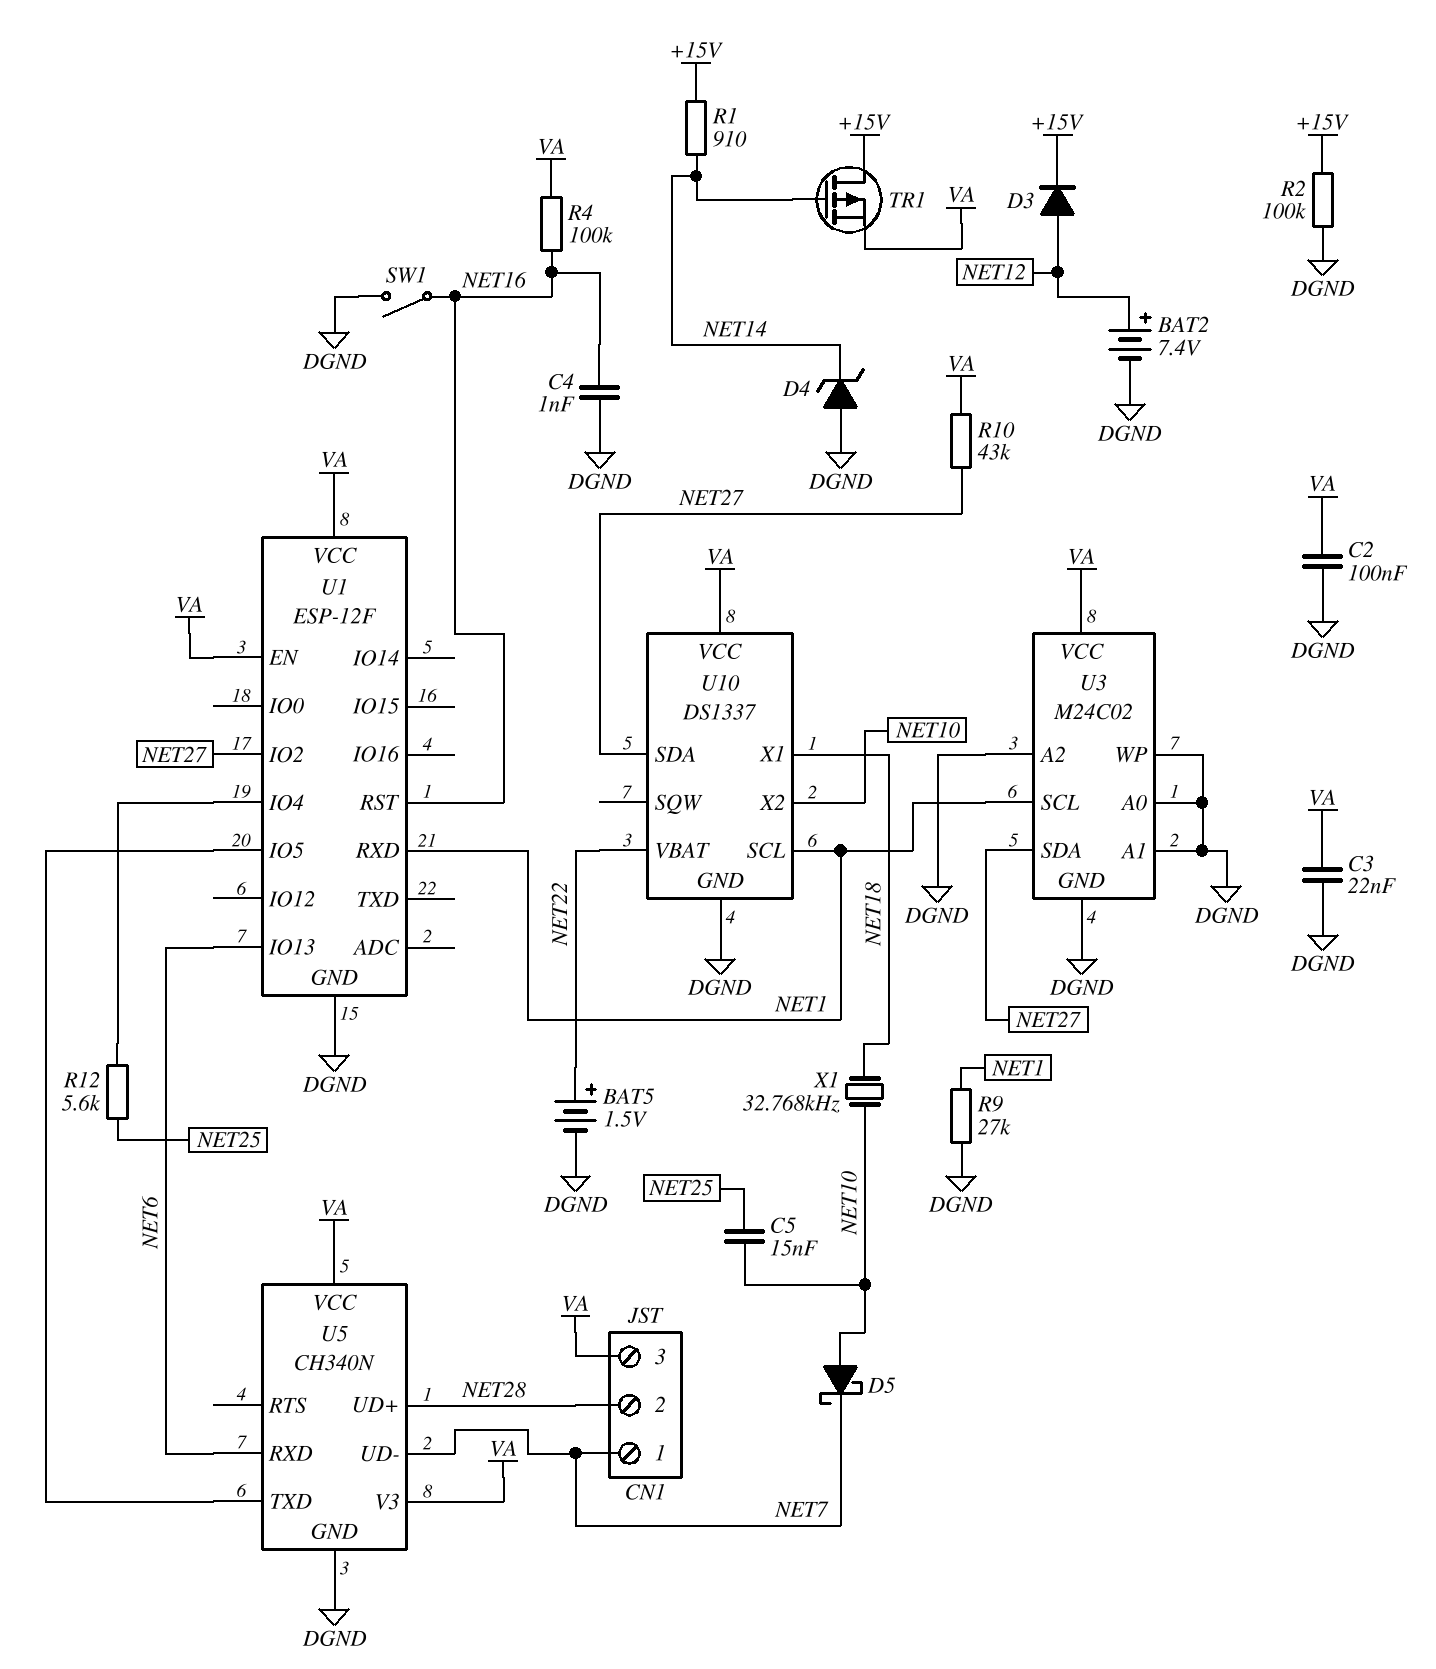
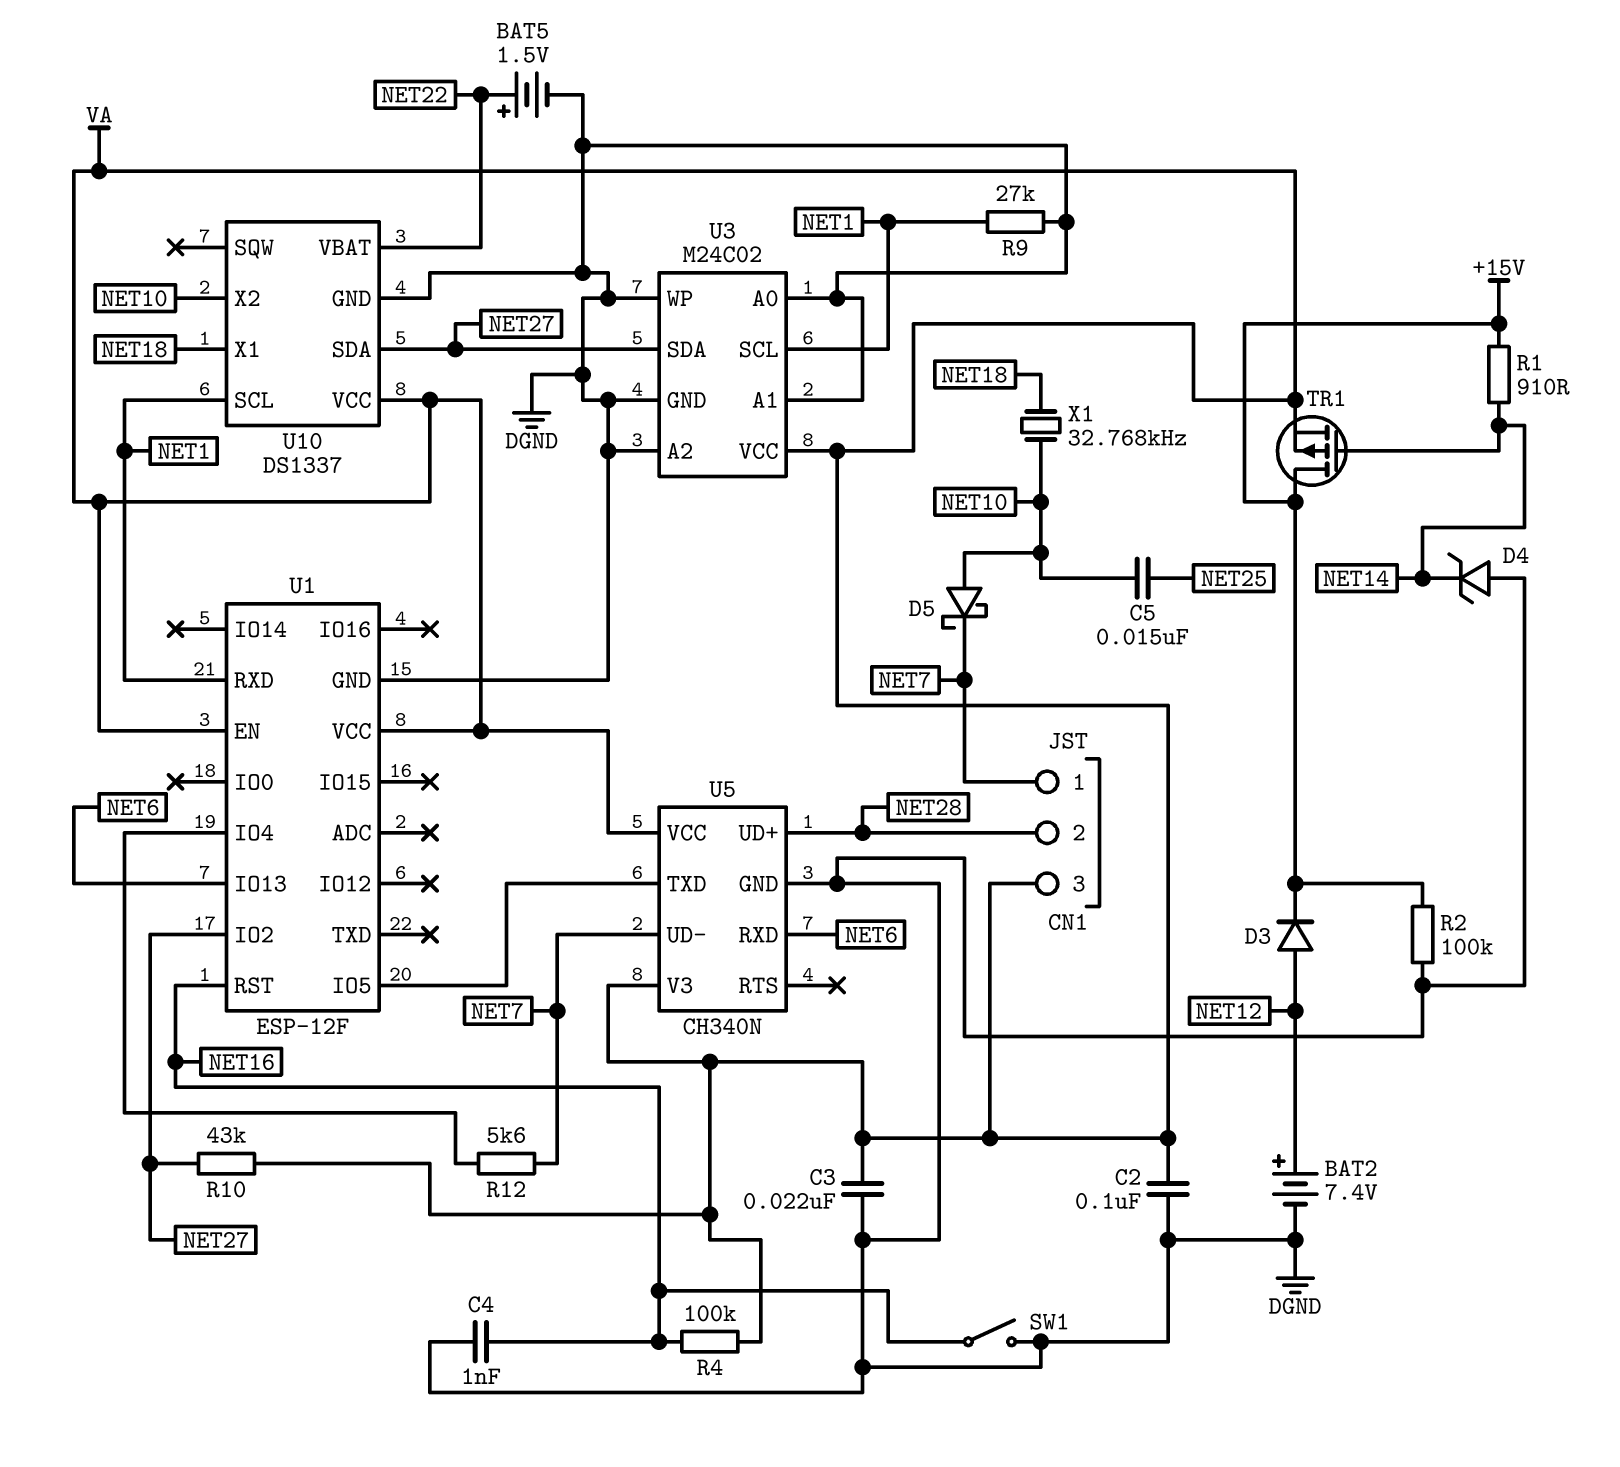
R12: 5.6k (NET25, U1/IO4) -> 5.6k (NET7, U1/IO4)

